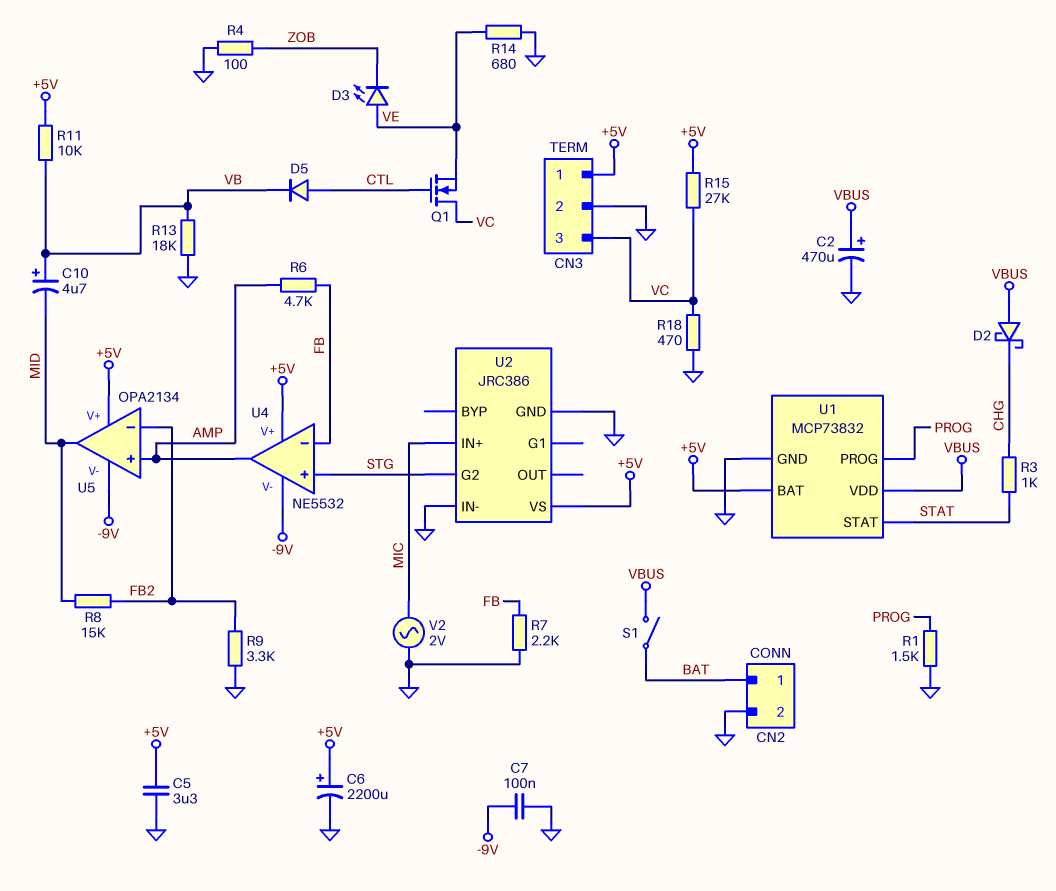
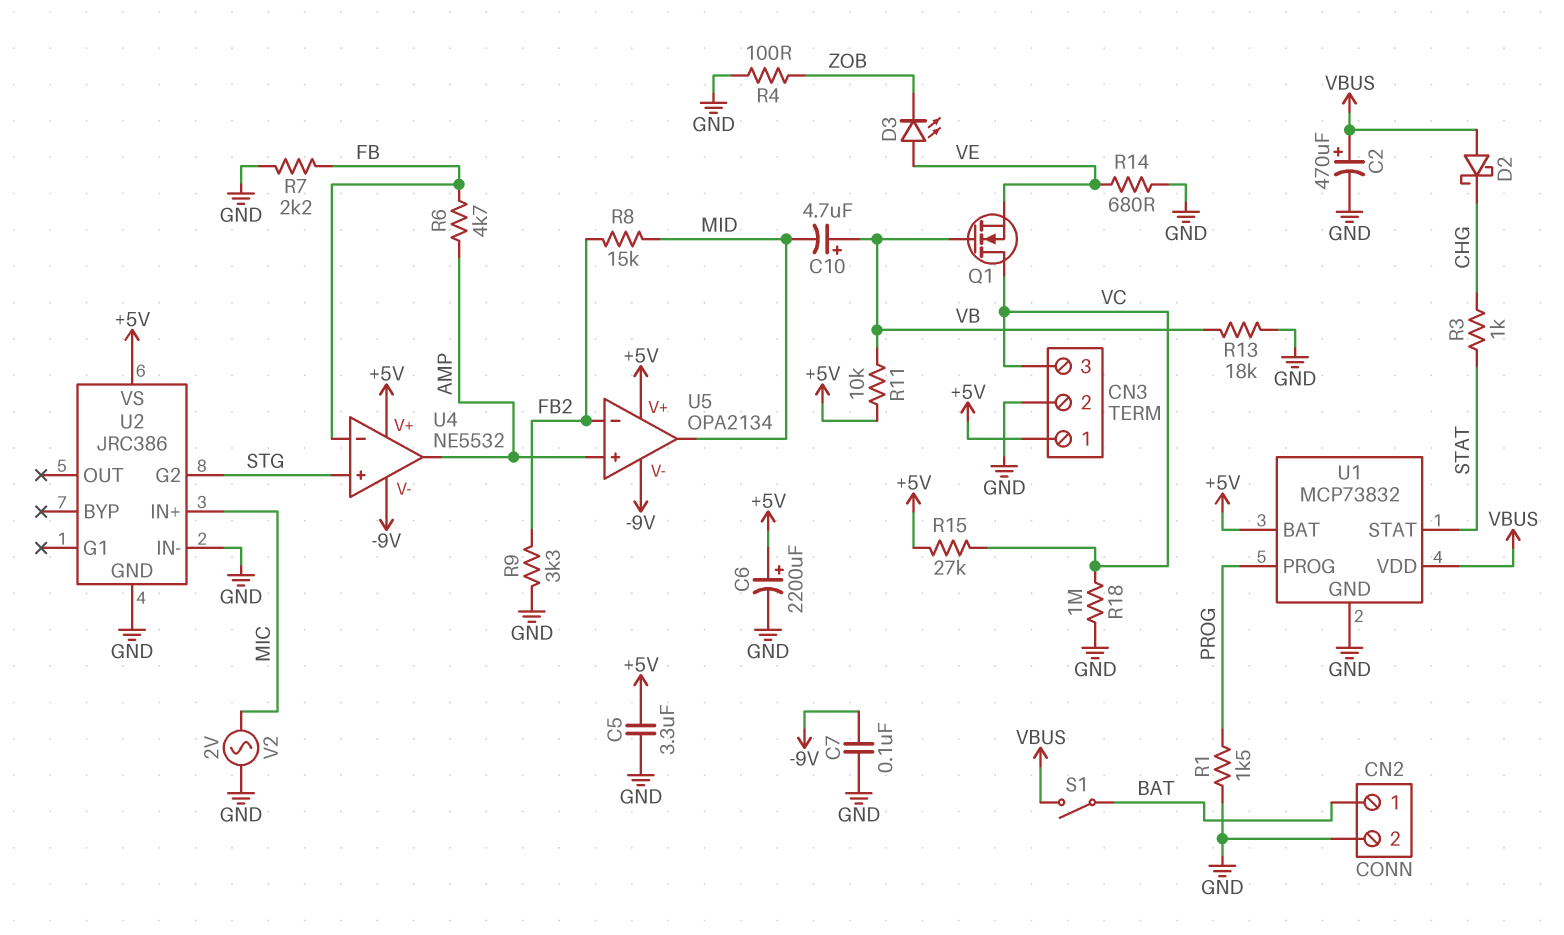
D5: diode (A CTL, K VB) -> none
Q1: NMOS (G CTL, D VC, S VE) -> NMOS (G VB, D VC, S VE)
R18: 470 (GND, VC) -> 1M (GND, VC)

